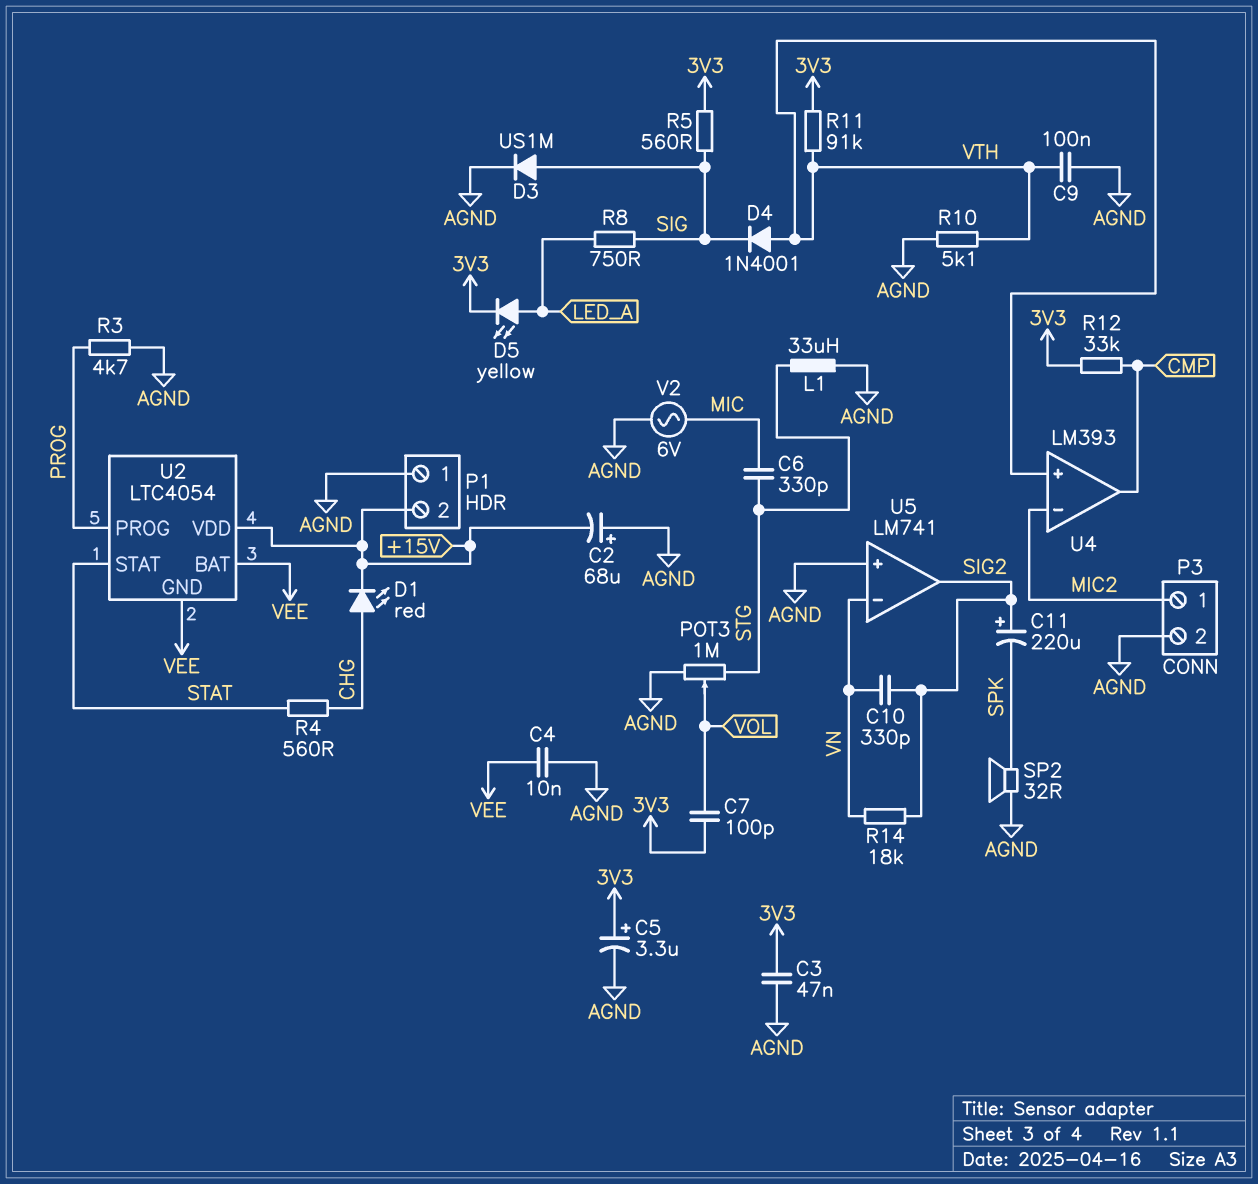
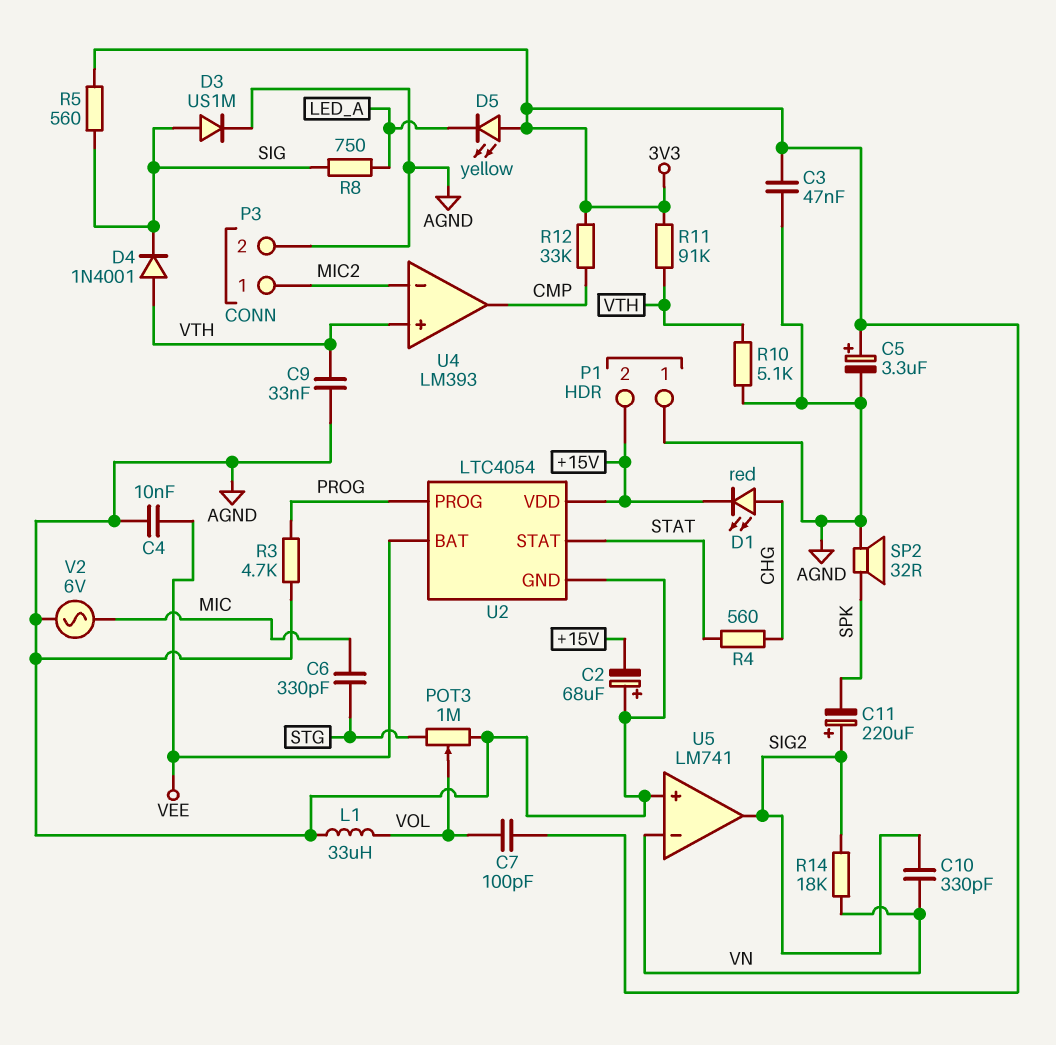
C9: 100nF (AGND, VTH) -> 33nF (AGND, VTH)
D5: LED yellow (A LED_A, K 3V3) -> LED yellow (A 3V3, K LED_A)
L1: 33uH (AGND, STG) -> 33uH (AGND, VOL)
U2 pin GND: VEE -> AGND

